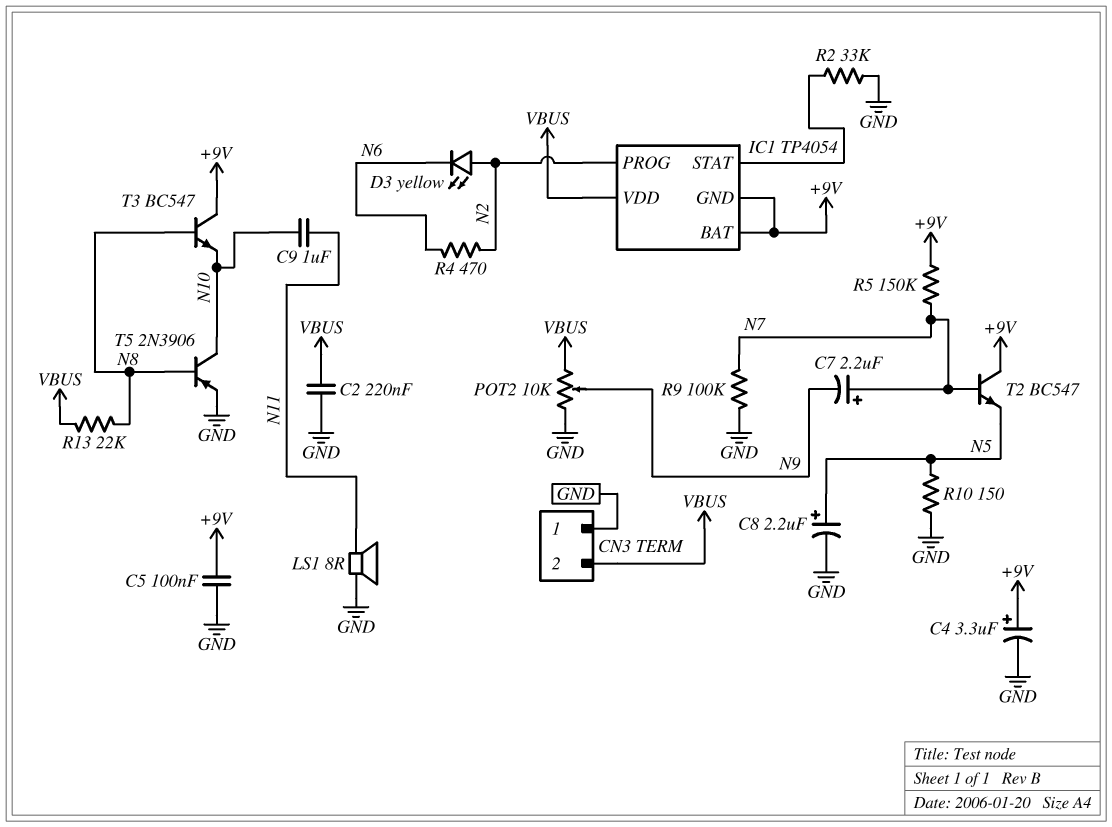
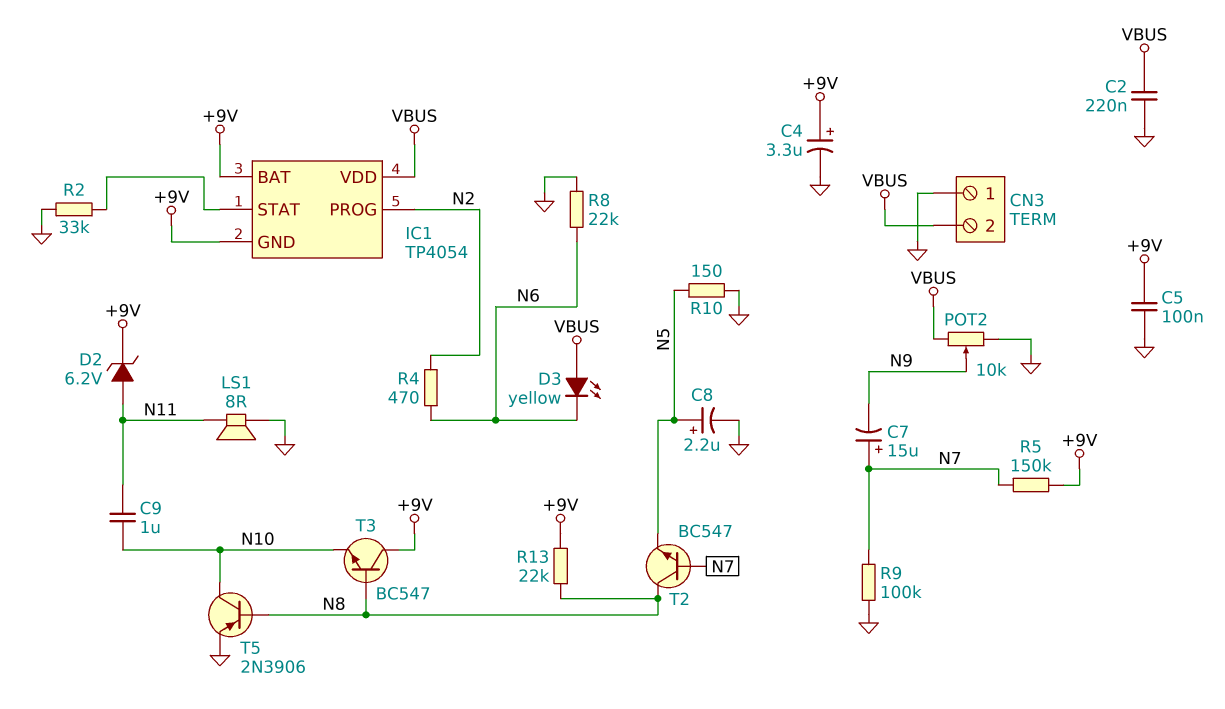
C7: 2.2uF (plus N7, minus N9) -> 15uF (plus N7, minus N9)
D2: none -> zener 6.2V (A N11, K +9V)
D3: LED yellow (A N2, K N6) -> LED yellow (A VBUS, K N6)
R8: none -> 22k (GND, N6)
R13: 22k (N8, VBUS) -> 22k (+9V, N8)
T2: NPN BC547 (B N7, C +9V, E N5) -> NPN BC547 (B N7, C N8, E N5)

